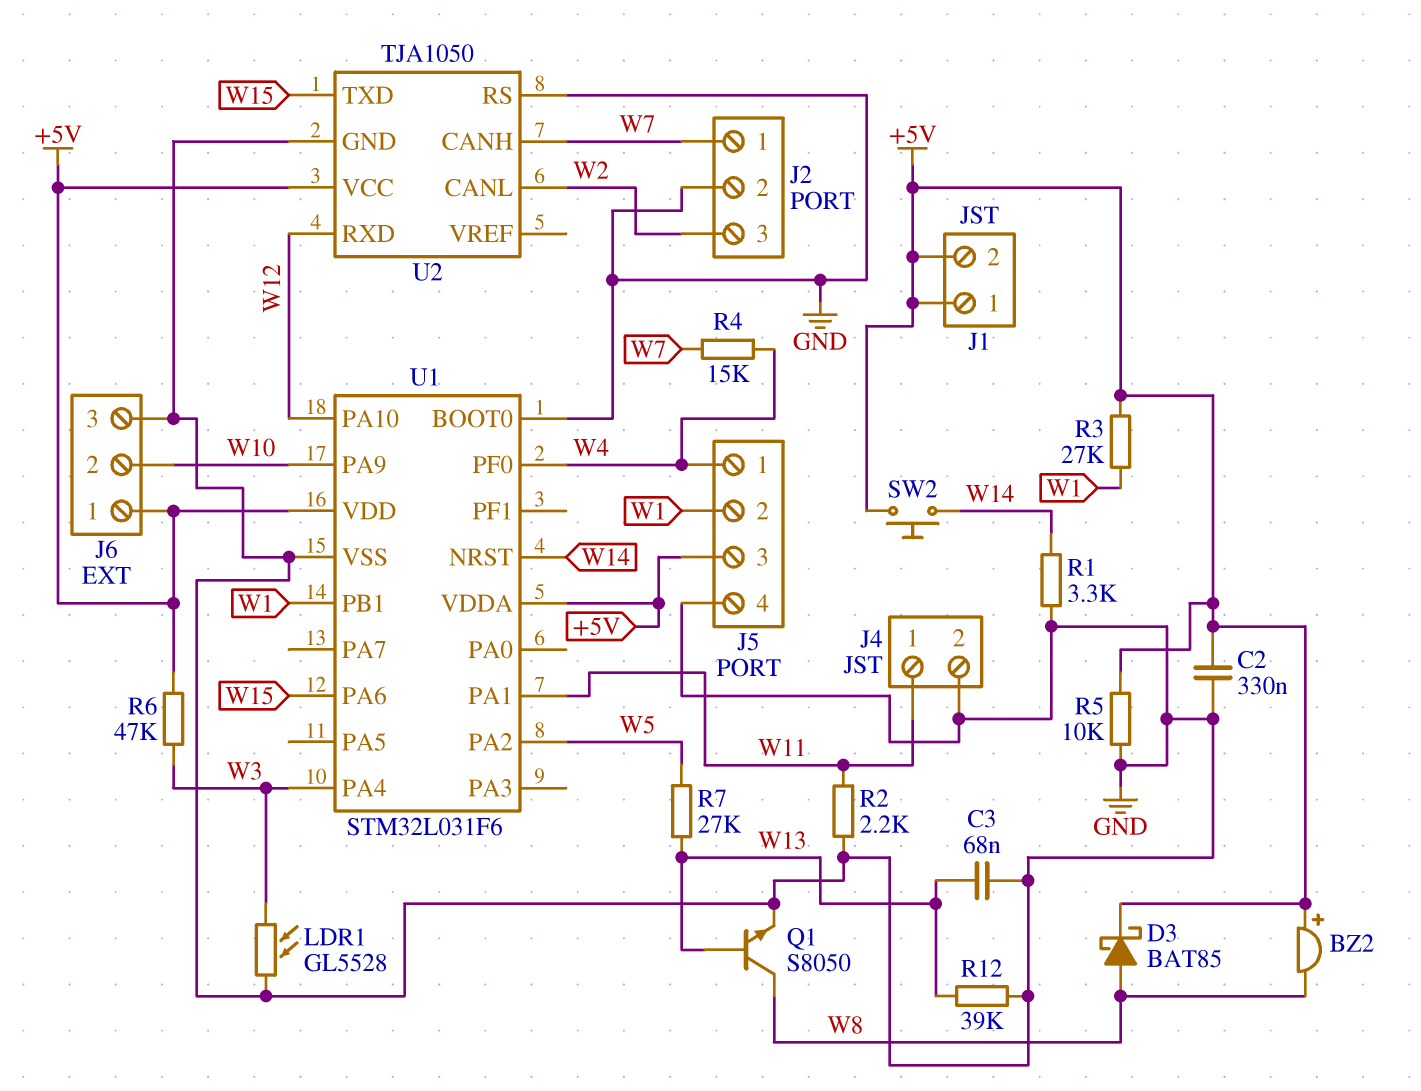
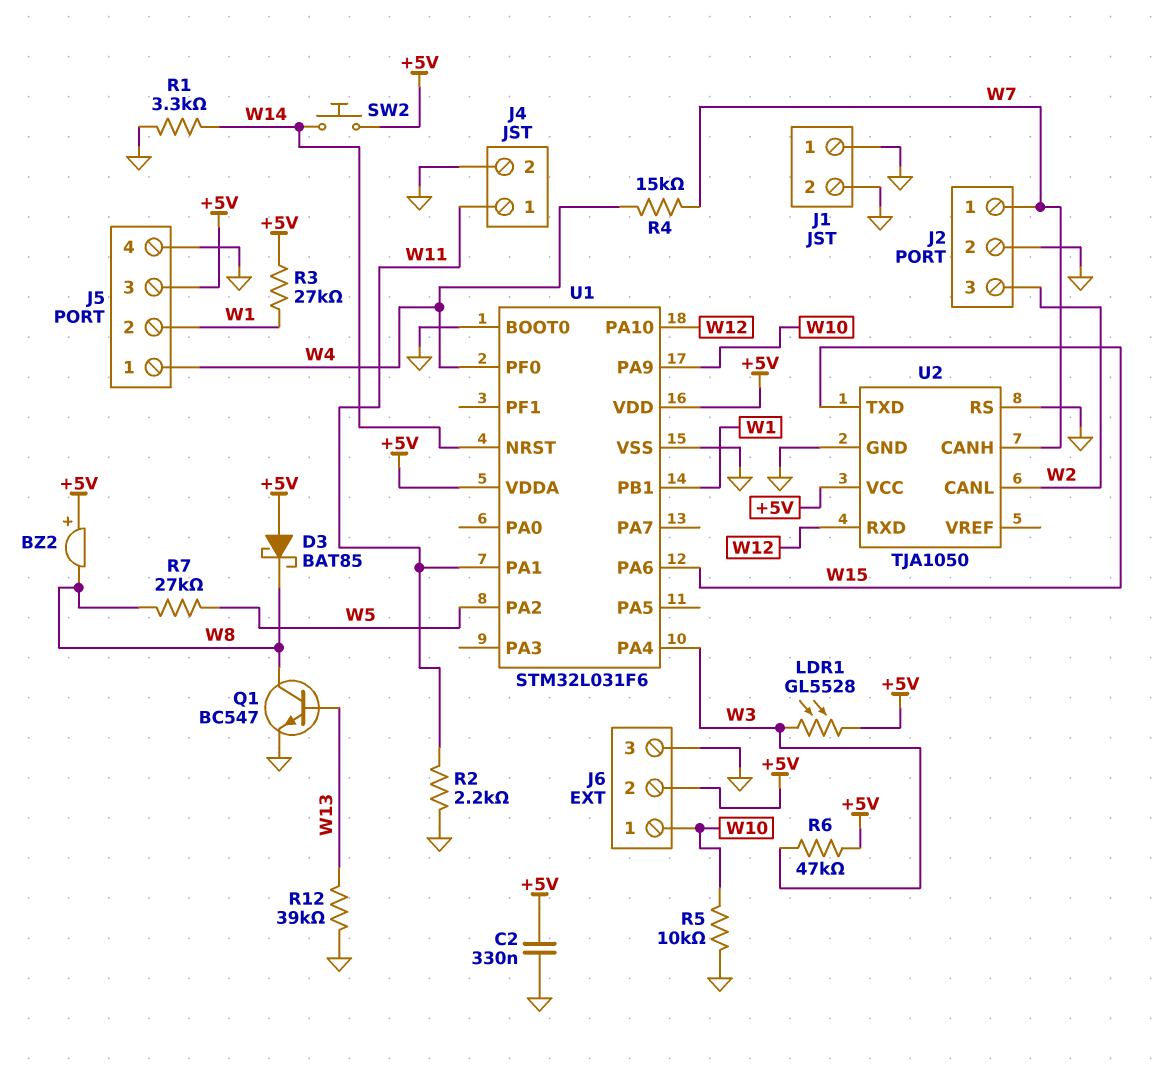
C3: 68nF (GND, W13) -> none
D3: schottky BAT85 (A W8, K +5V) -> schottky BAT85 (A +5V, K W8)
J1 pin 1: +5V -> GND
J1 pin 2: +5V -> GND
J6 pin 1: +5V -> W10
J6 pin 2: W10 -> +5V
LDR1: GL5528 (GND, W3) -> GL5528 (+5V, W3)
Q1: NPN S8050 (B W13, C W8, E GND) -> NPN BC547 (B W13, C W8, E GND)
R5: 10k (+5V, GND) -> 10k (GND, W10)
R7: 27k (W5, W13) -> 27k (W5, W8)

